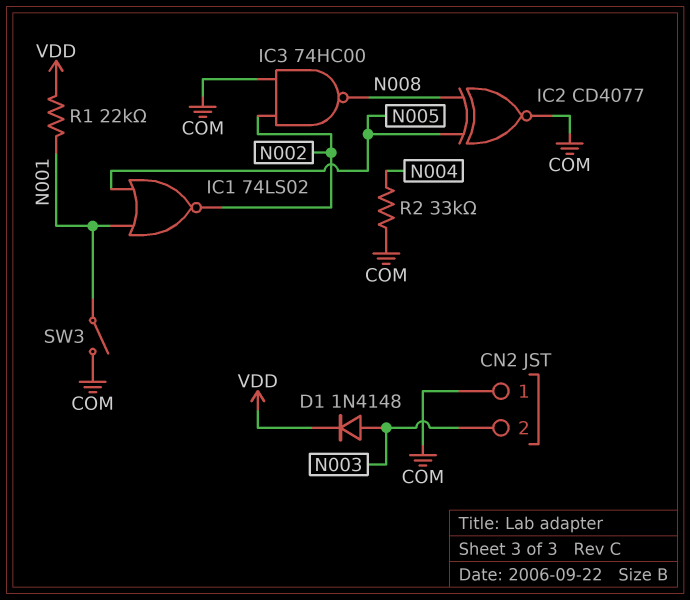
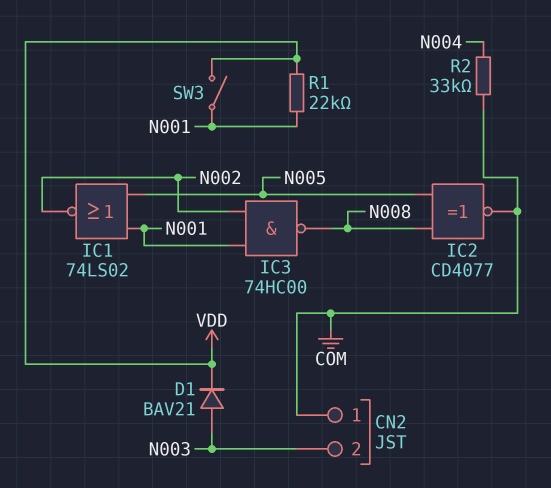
D1: diode 1N4148 (A N003, K VDD) -> diode BAV21 (A N003, K VDD)
IC3: NAND 74HC00 (in COM, in N002, out N008) -> NAND 74HC00 (in N001, in N002, out N008)
SW3: switch (COM, N001) -> switch (N001, VDD)

